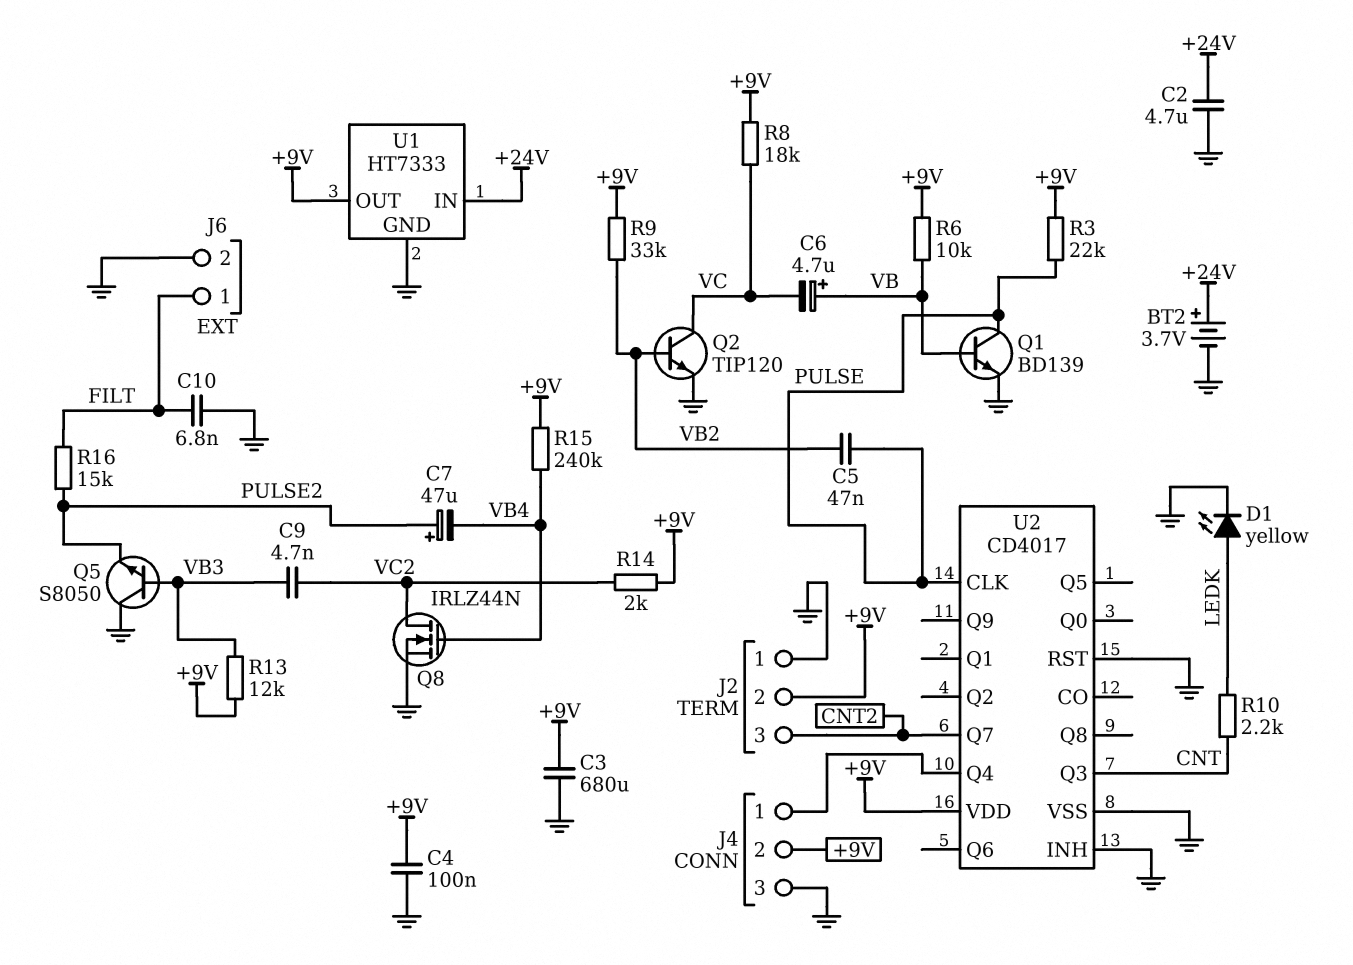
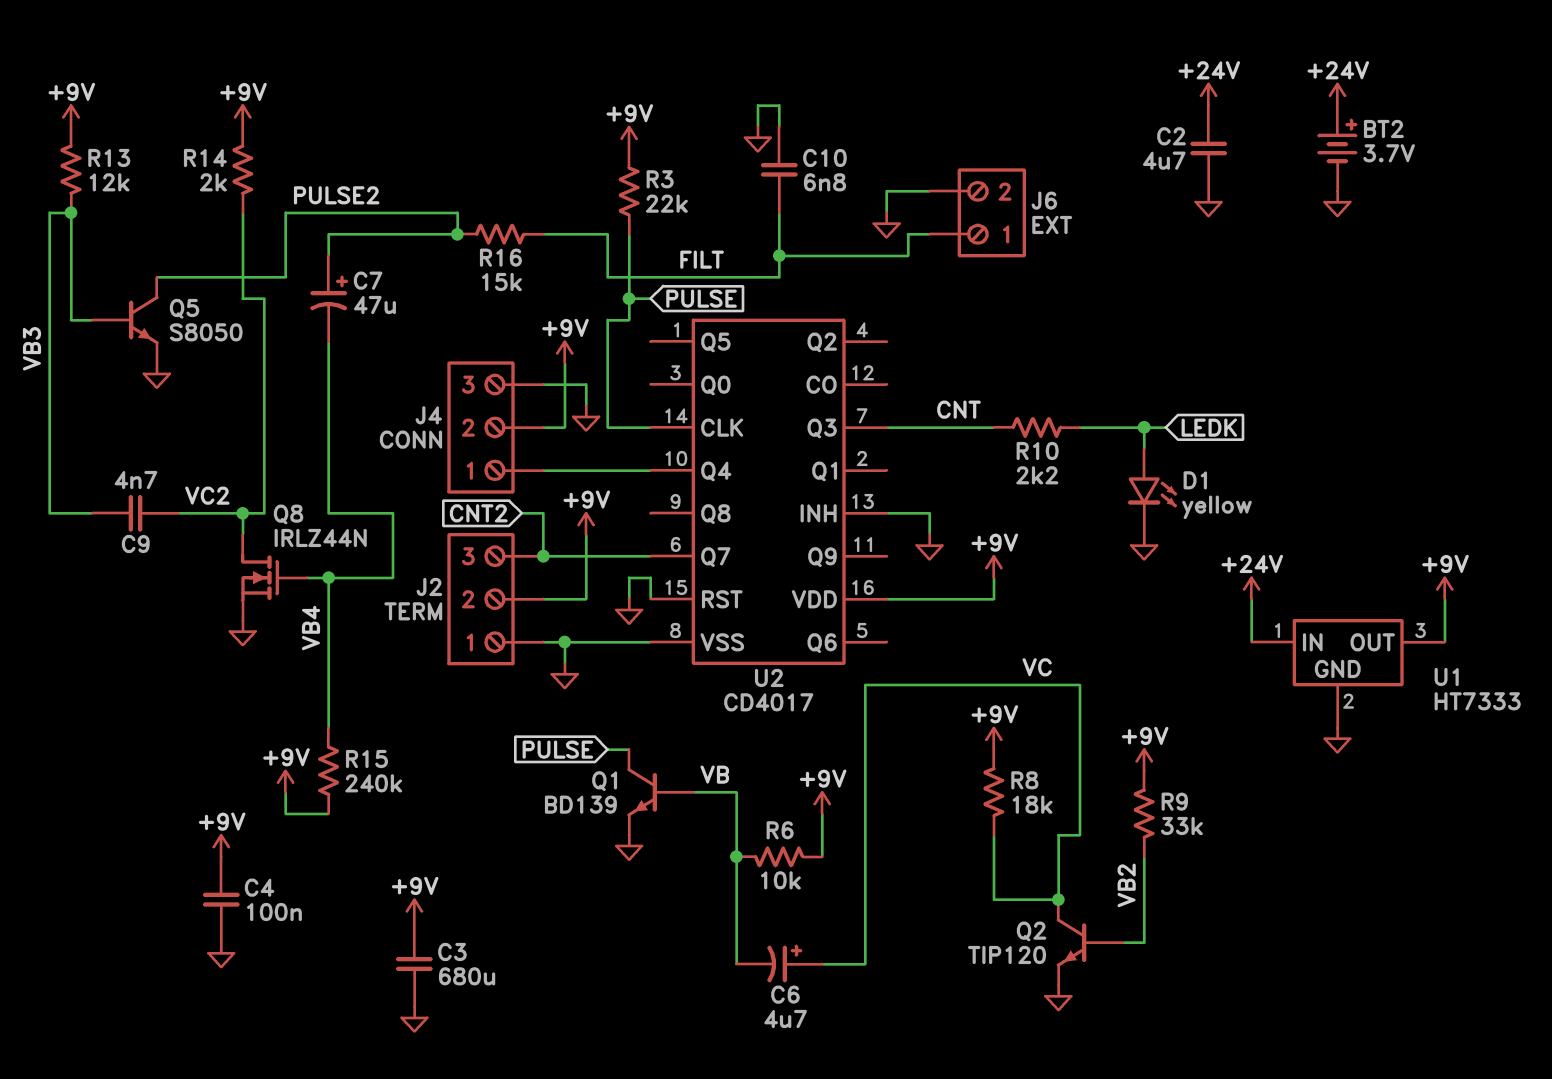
C5: 47nF (PULSE, VB2) -> none
C6: 4.7uF (plus VB, minus VC) -> 4.7uF (plus VC, minus VB)
Q5: NPN S8050 (B VB3, C GND, E PULSE2) -> NPN S8050 (B VB3, C PULSE2, E GND)

